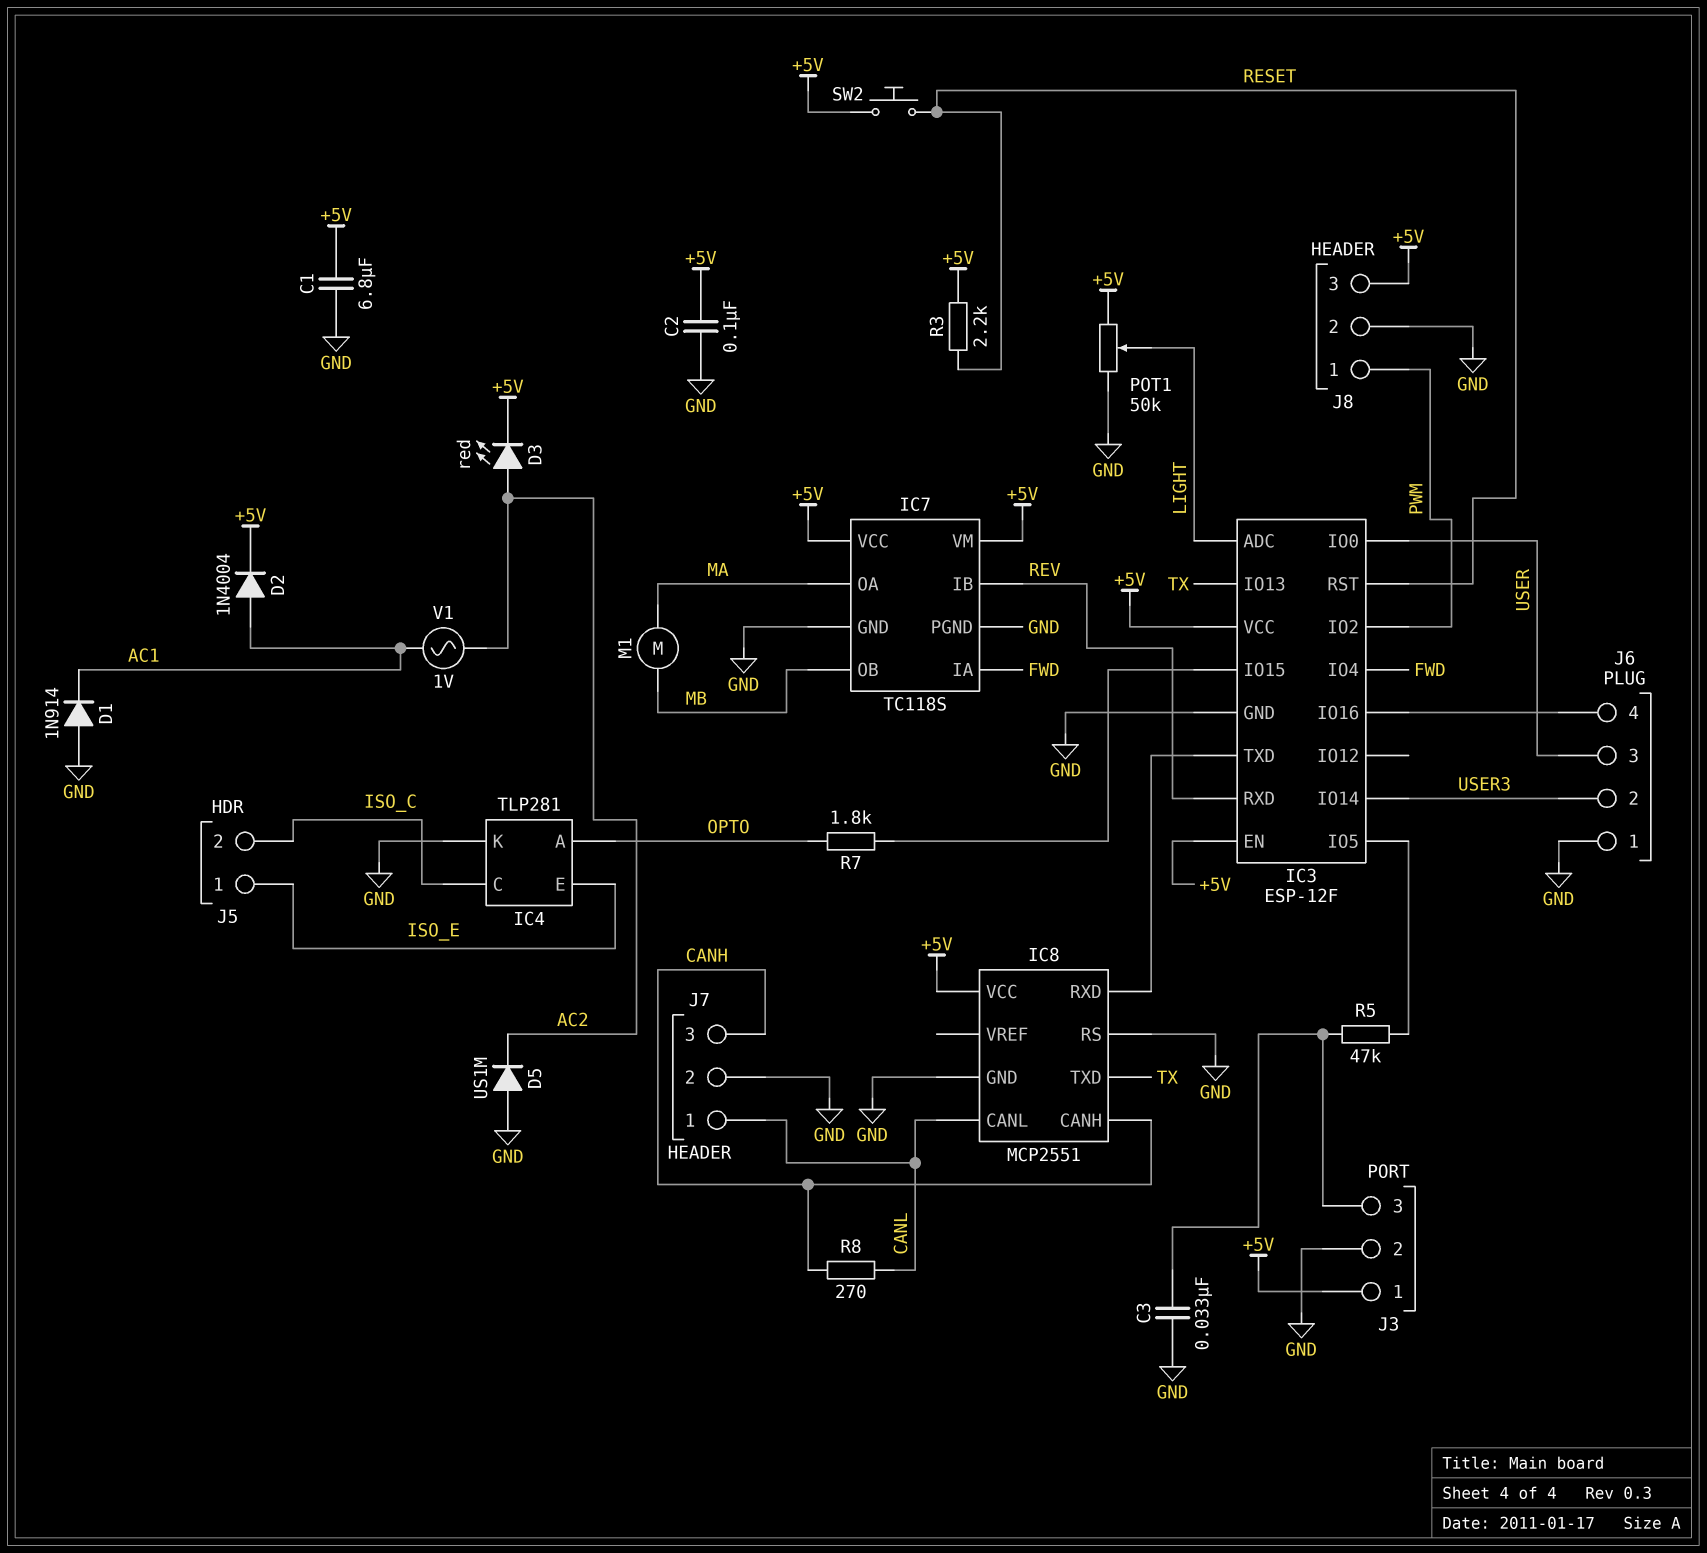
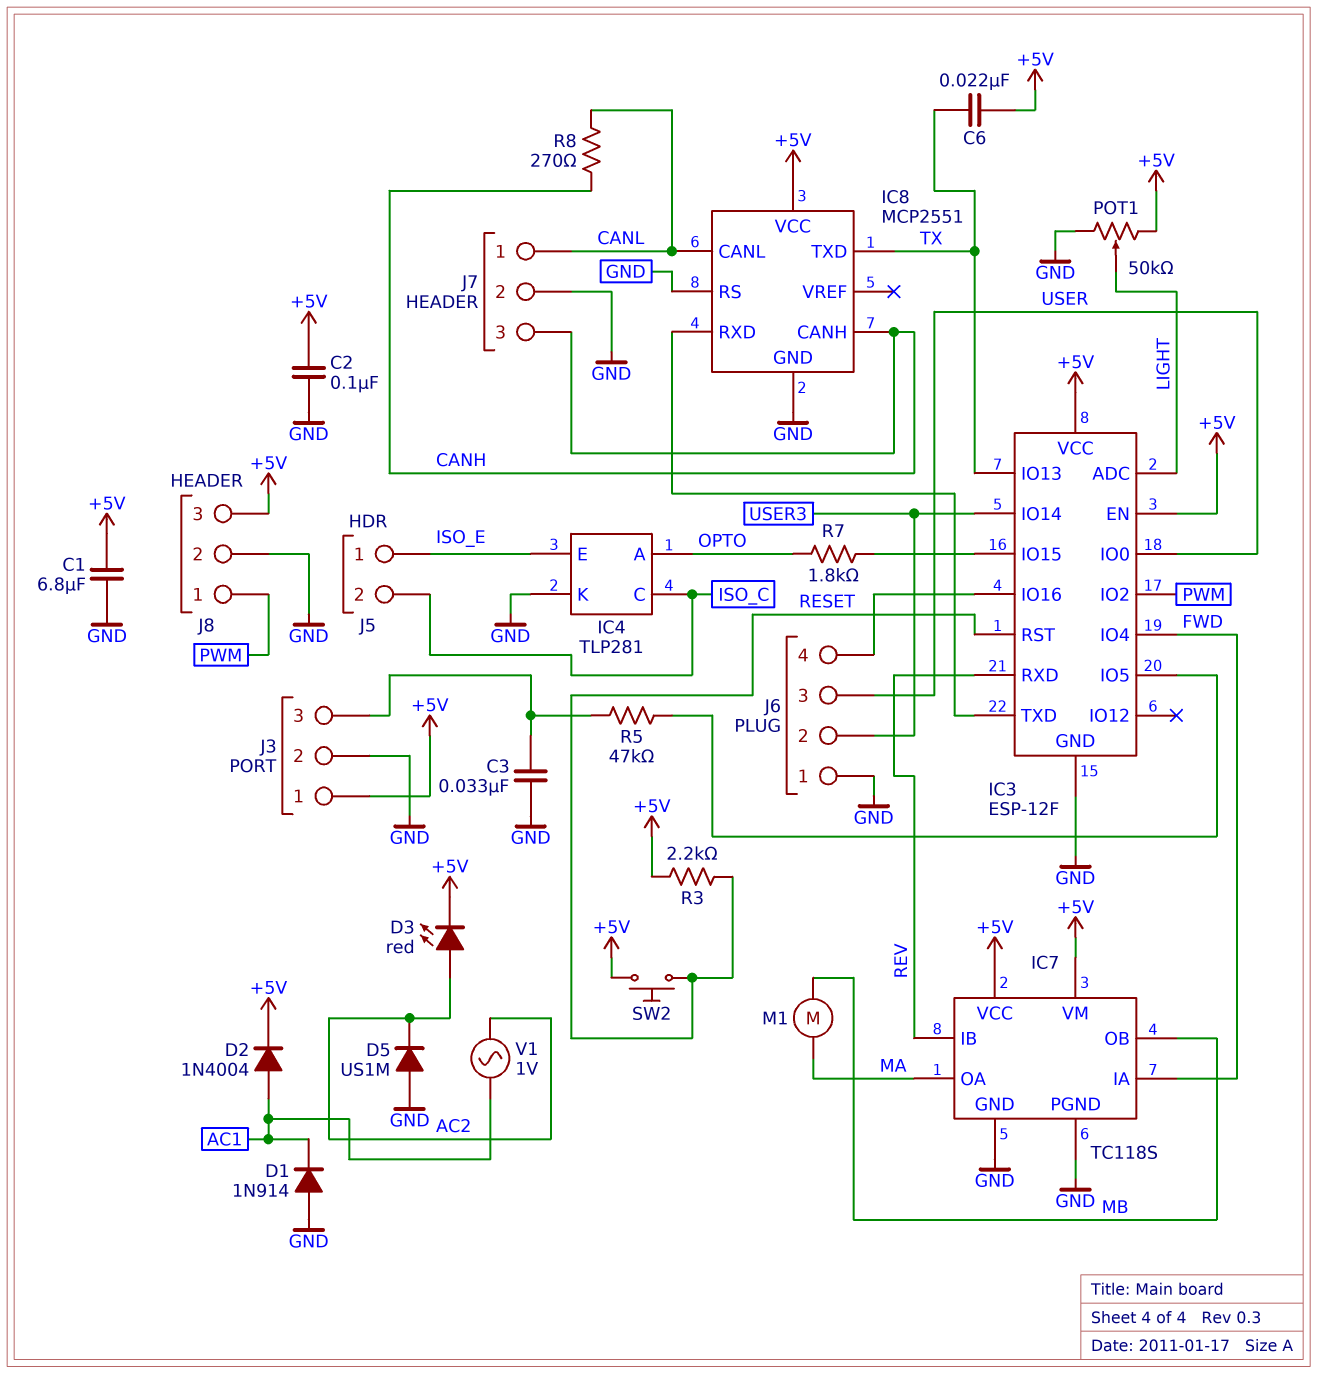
C6: none -> 22nF (+5V, TX)

